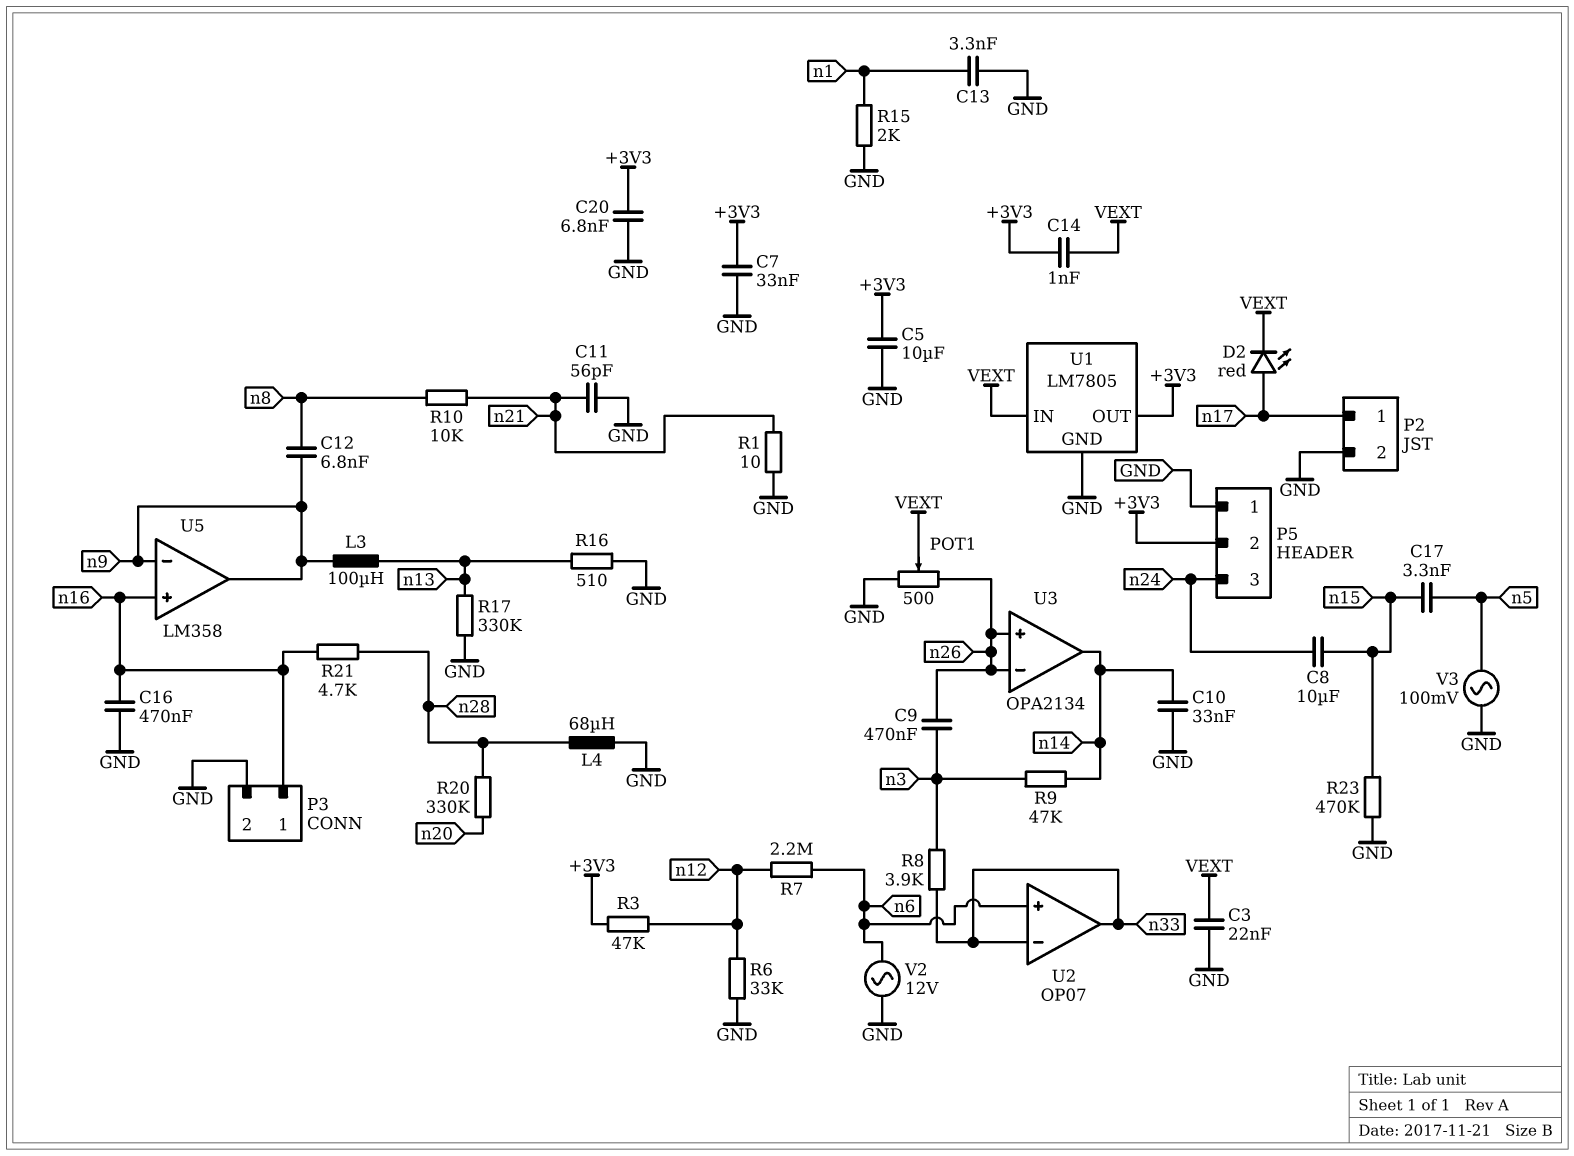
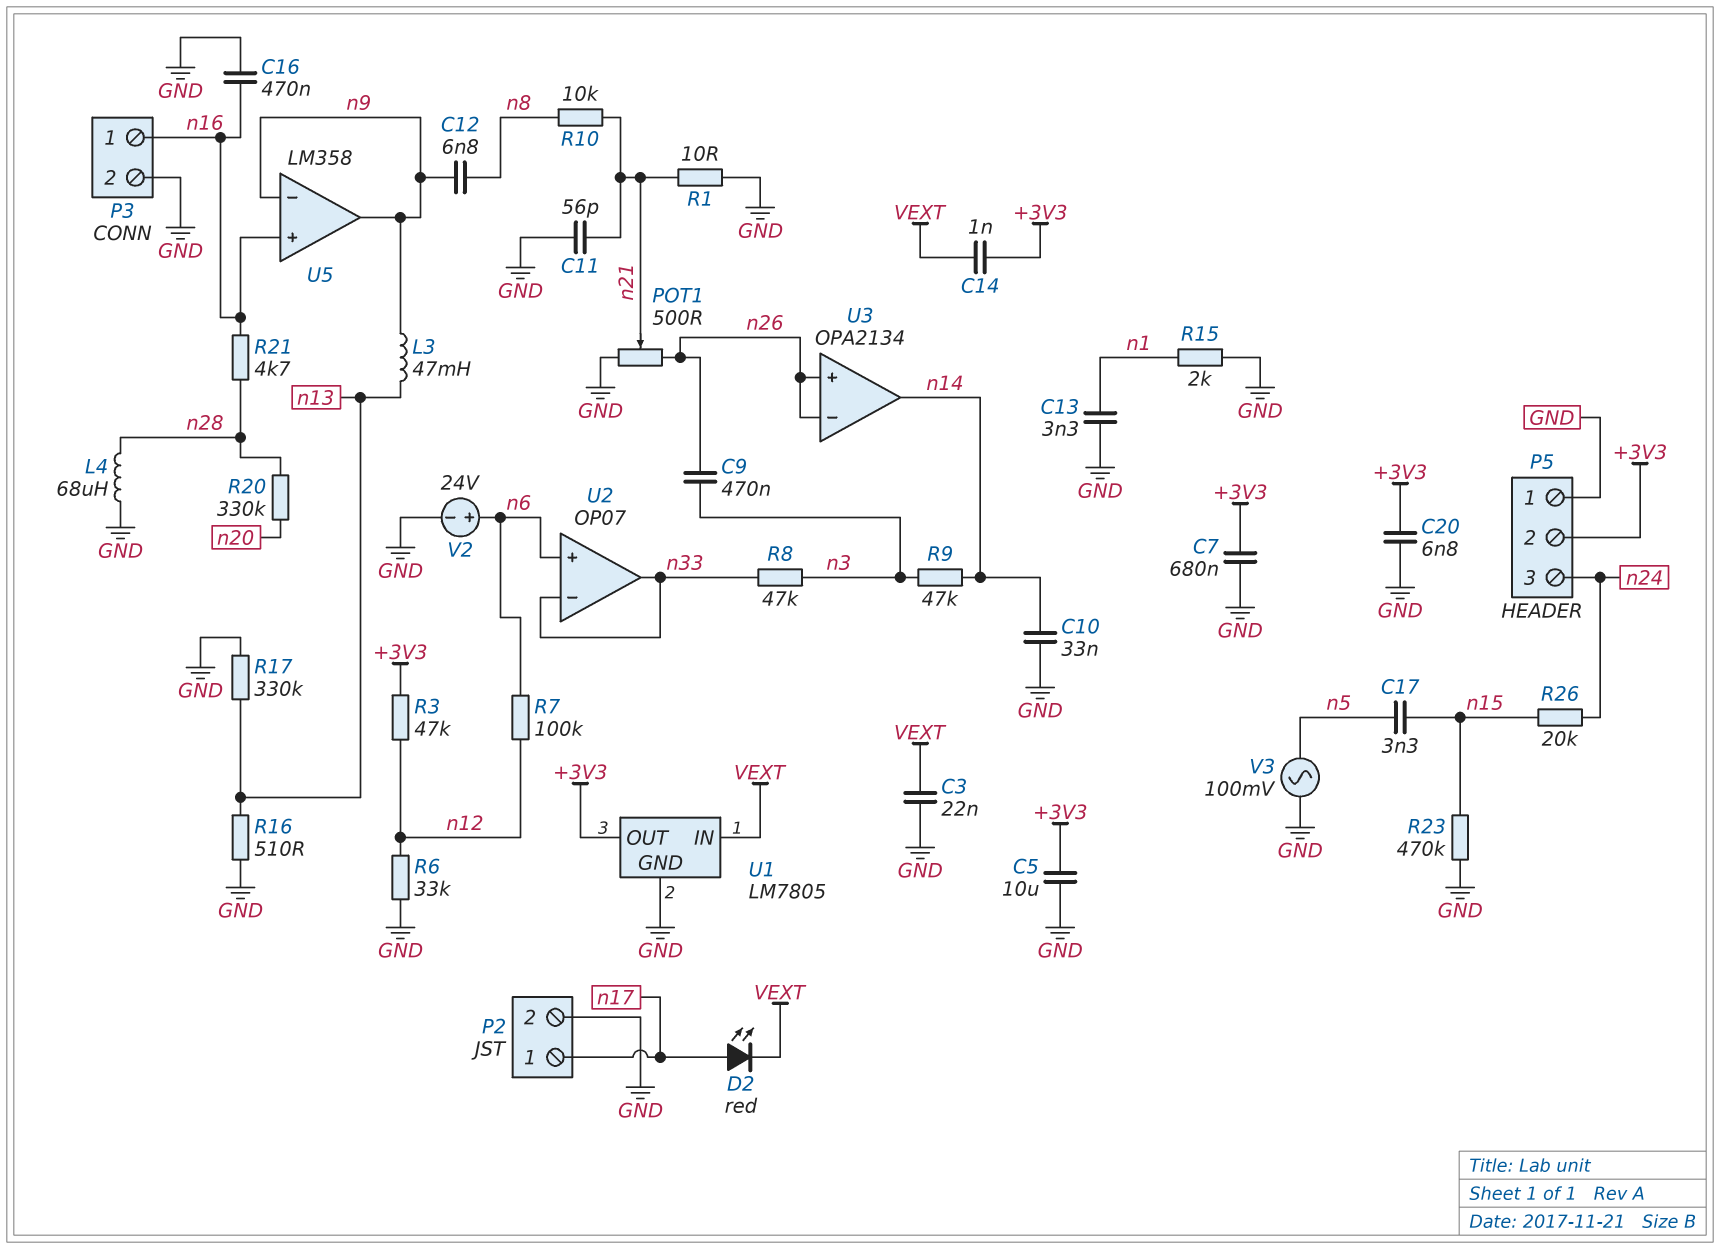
C7: 33nF (+3V3, GND) -> 680nF (+3V3, GND)
C8: 10uF (n15, n24) -> none
L3: 100uH (n9, n13) -> 47mH (n9, n13)
POT1: 500 (GND, n26, wiper VEXT) -> 500 (GND, n26, wiper n21)
R7: 2.2M (n6, n12) -> 100k (n6, n12)
R8: 3.9k (n3, n33) -> 47k (n3, n33)
R26: none -> 20k (n15, n24)
V2: AC 12V (GND, n6) -> 24V (plus n6, minus GND)

